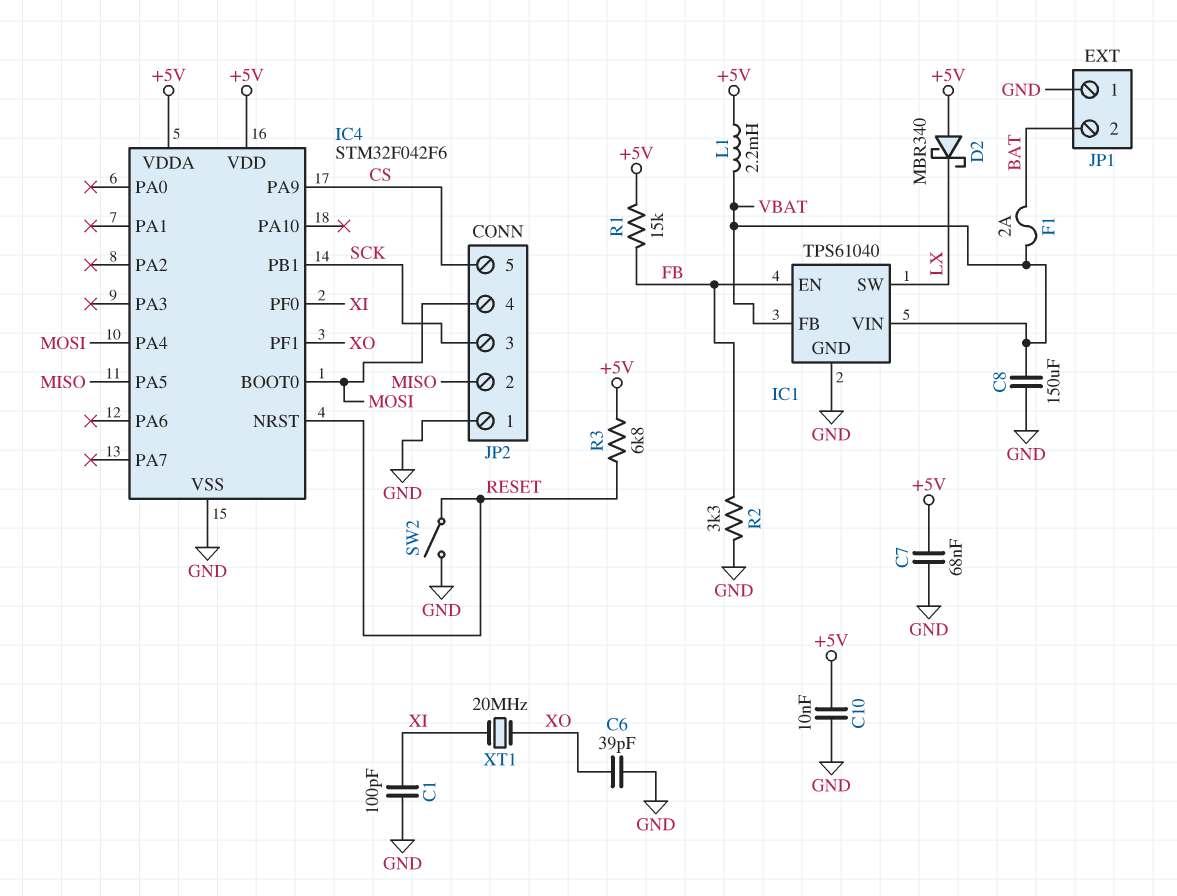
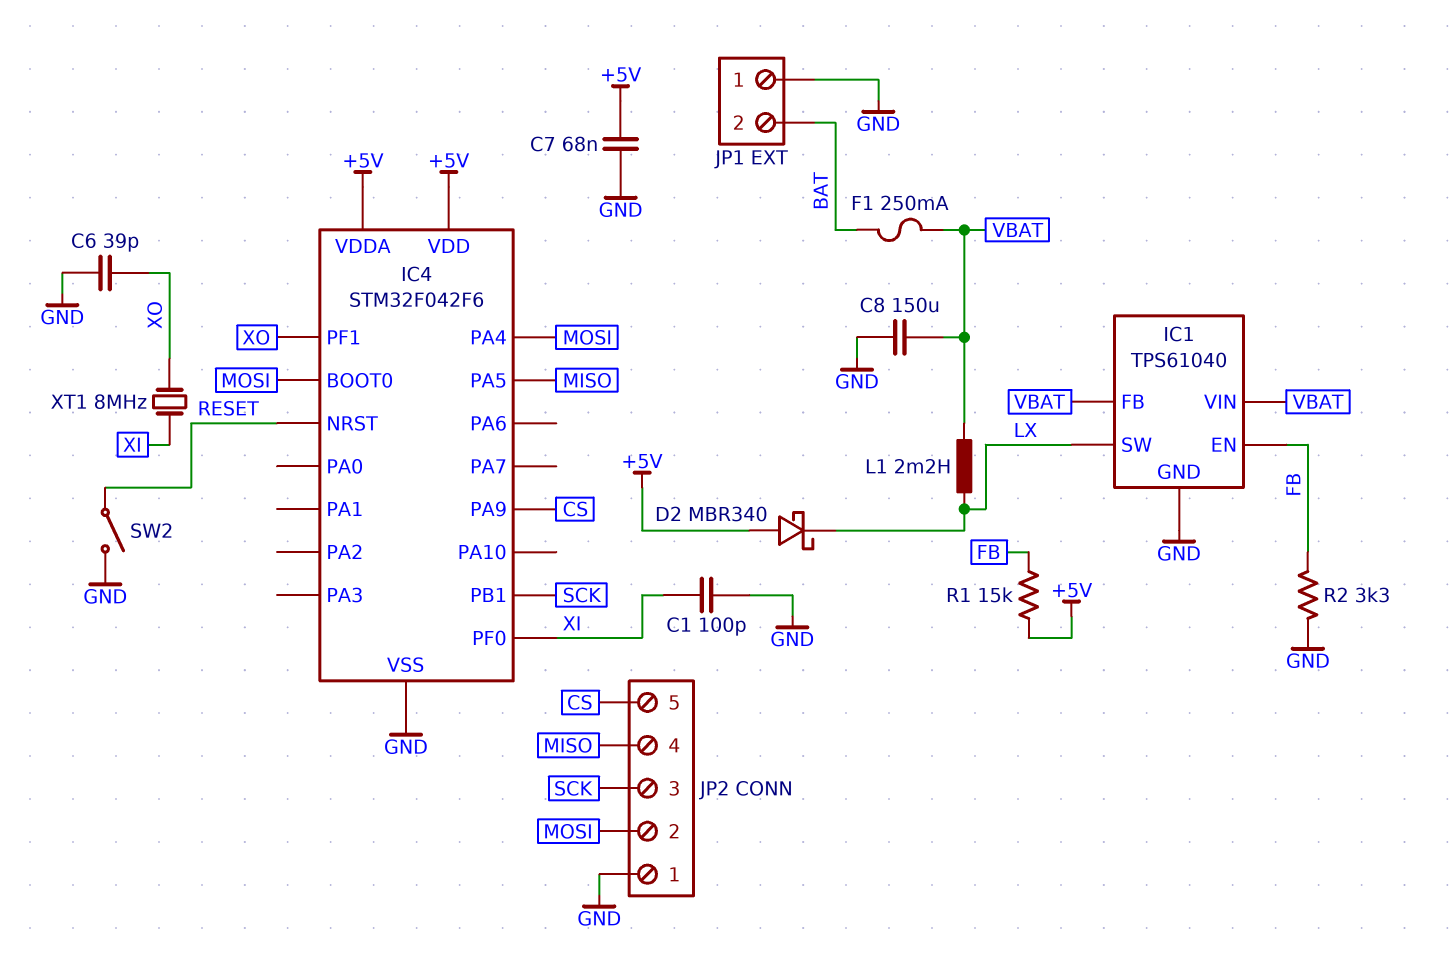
C10: 10nF (+5V, GND) -> none
F1: 2A (BAT, VBAT) -> 250mA (BAT, VBAT)
JP2 pin 2: MISO -> MOSI
JP2 pin 4: MOSI -> MISO
L1: 2.2mH (+5V, VBAT) -> 2.2mH (LX, VBAT)
R3: 6.8k (+5V, RESET) -> none
XT1: 20MHz (XI, XO) -> 8MHz (XI, XO)

